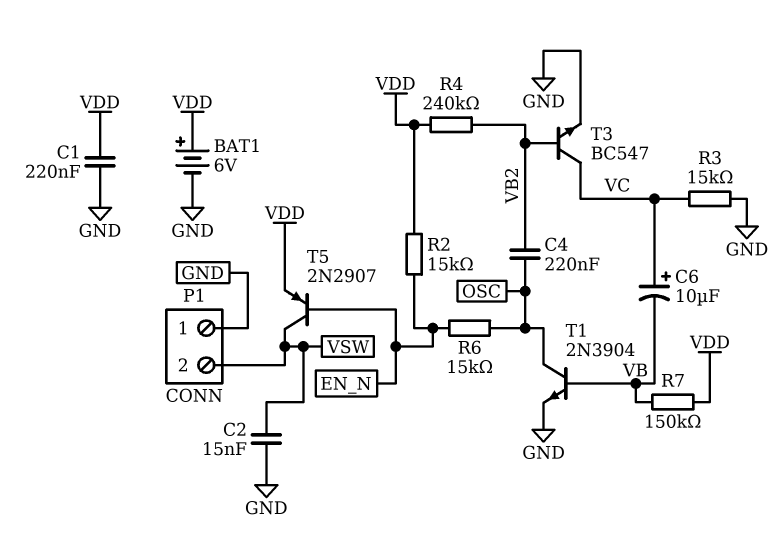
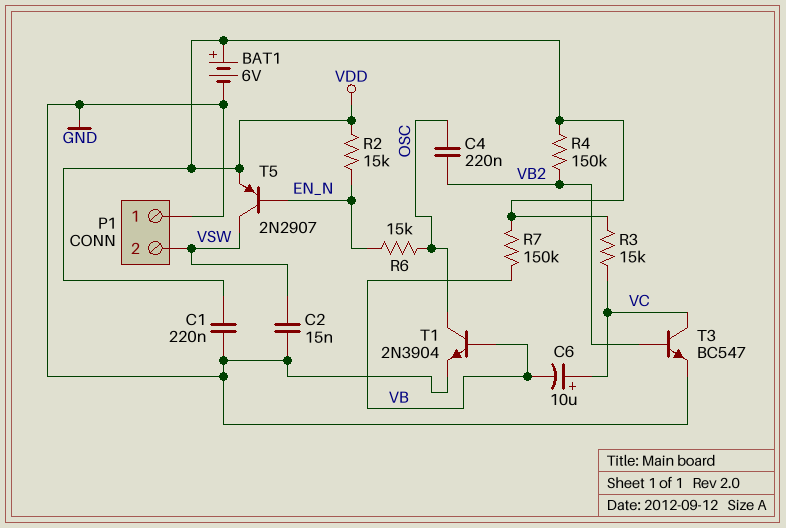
R3: 15k (GND, VC) -> 15k (VC, VDD)
R4: 240k (VB2, VDD) -> 150k (VB2, VDD)

